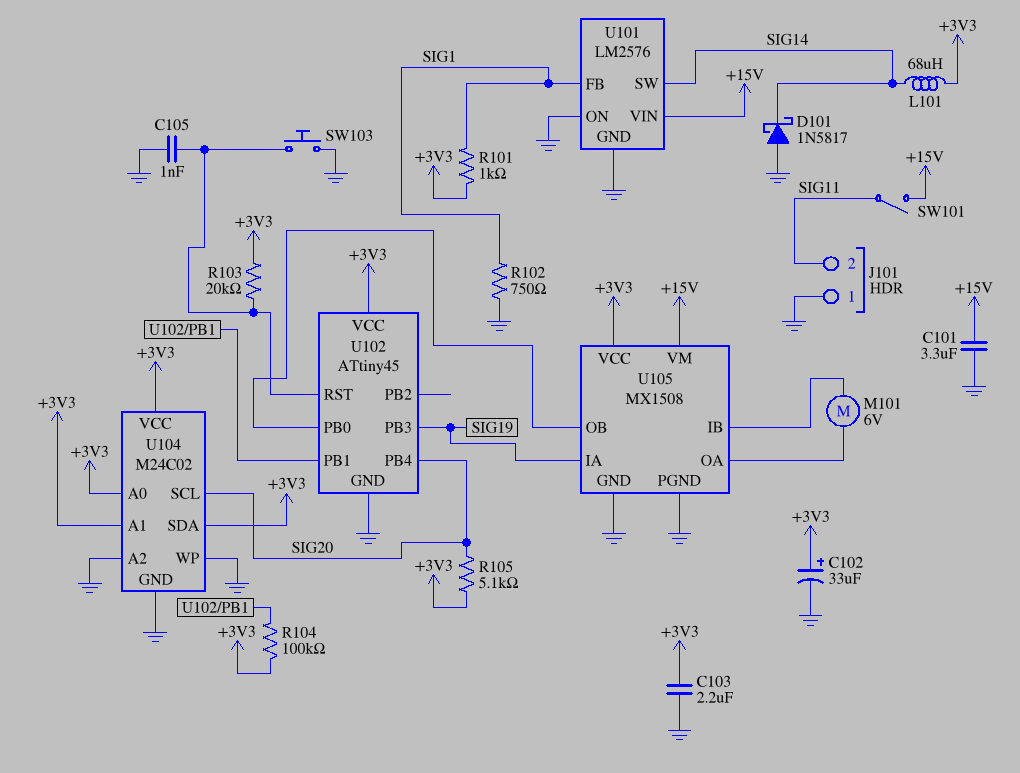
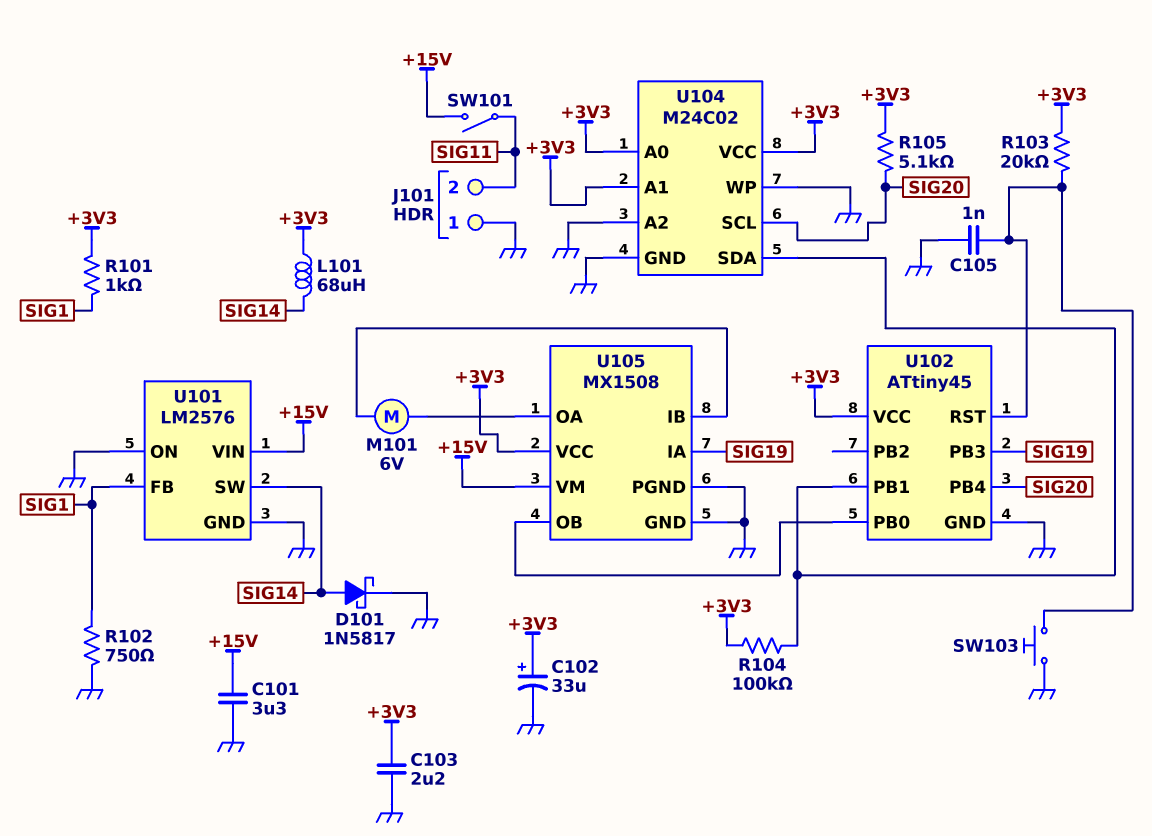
D101: schottky 1N5817 (A GND, K SIG14) -> schottky 1N5817 (A SIG14, K GND)
U104 pin SDA: +3V3 -> U102/PB1

